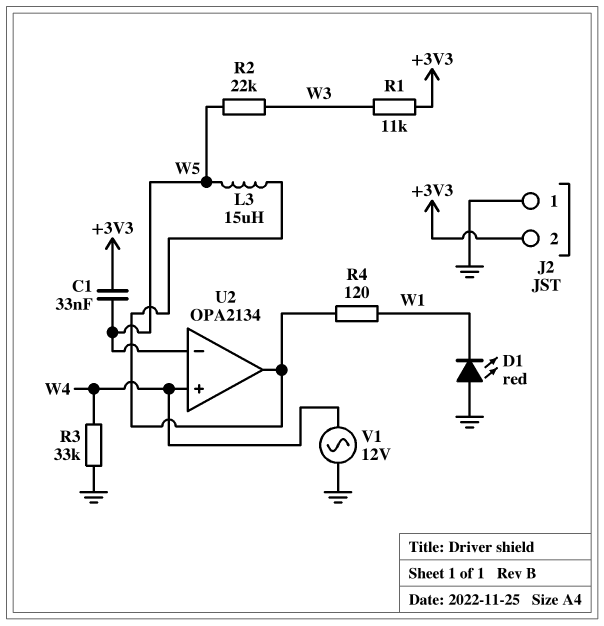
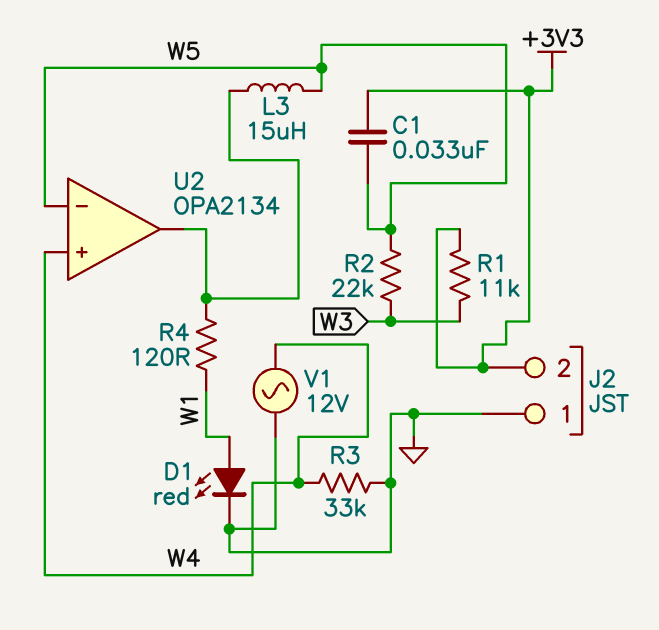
D1: LED red (A GND, K W1) -> LED red (A W1, K GND)

